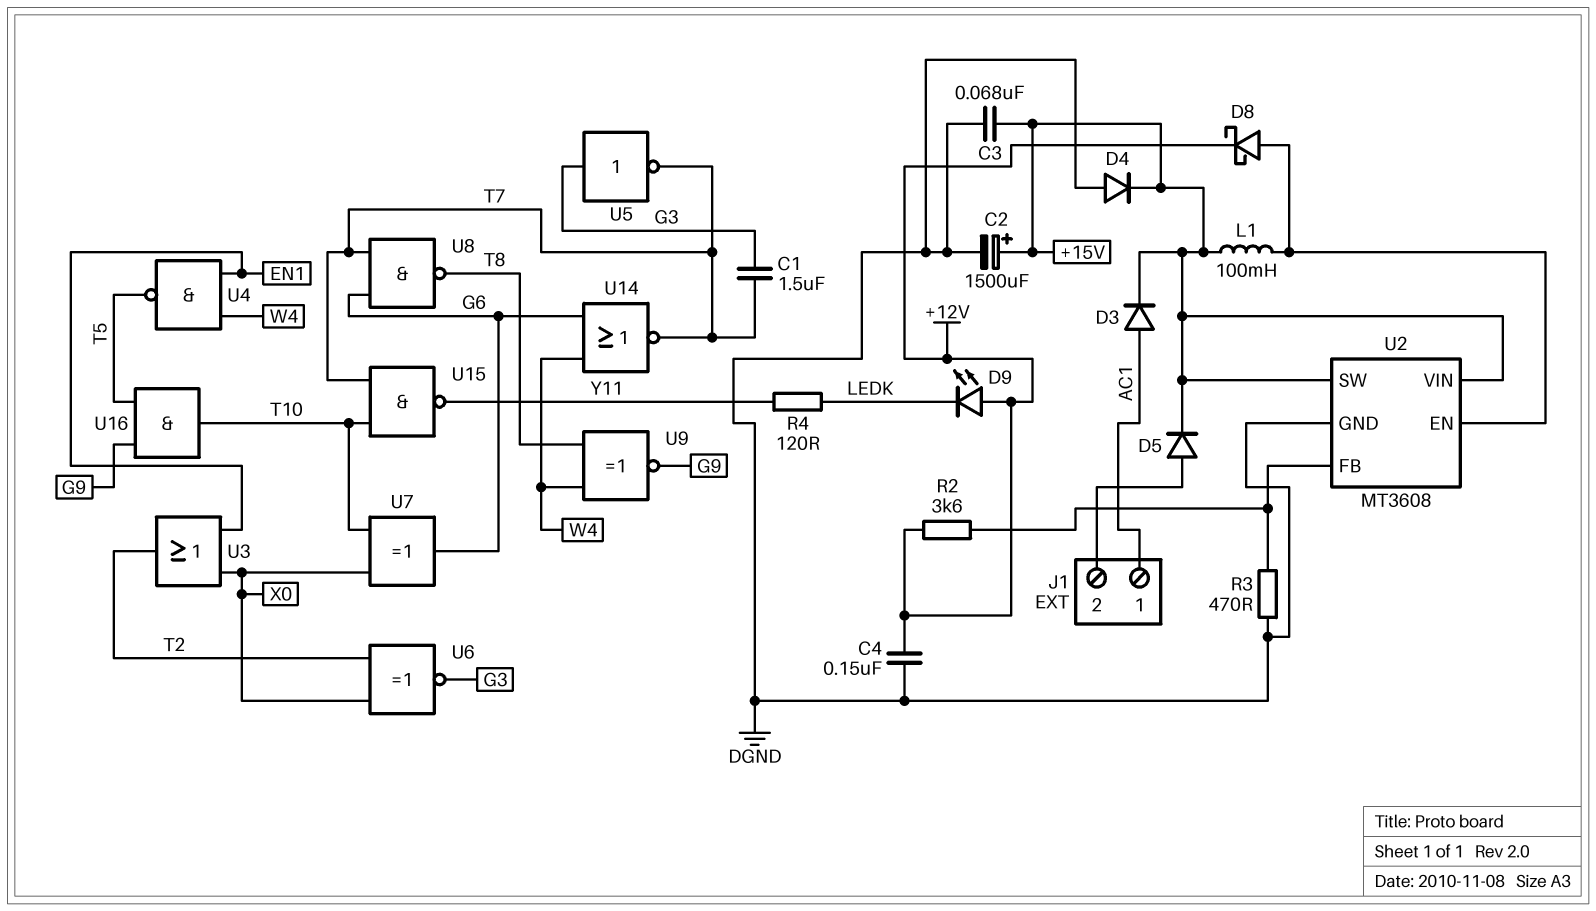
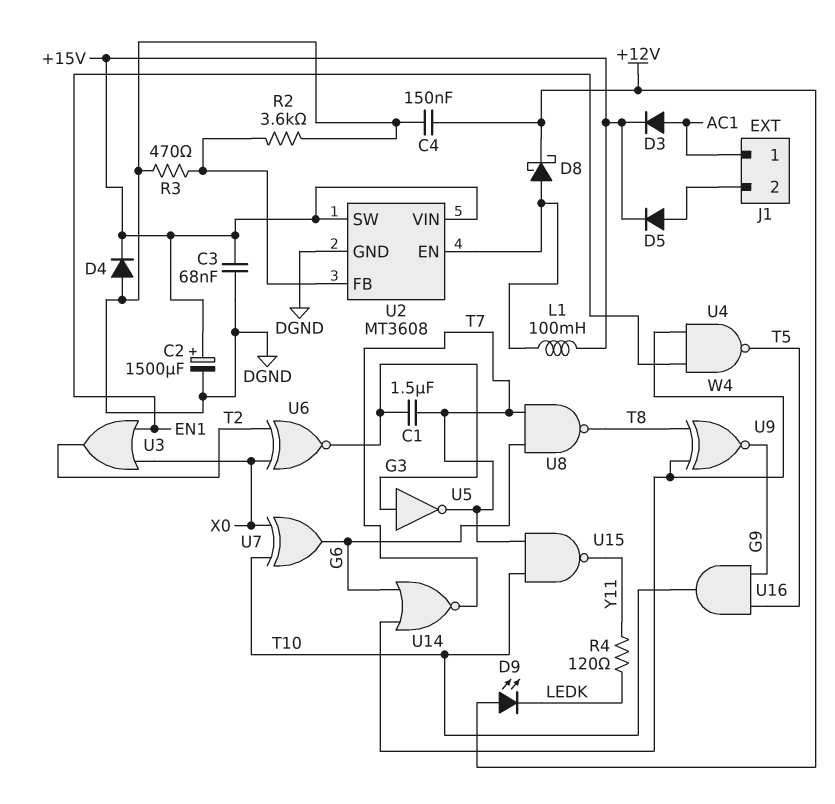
R2: 3.6k (+12V, U2/FB) -> 3.6k (DGND, U2/FB)

